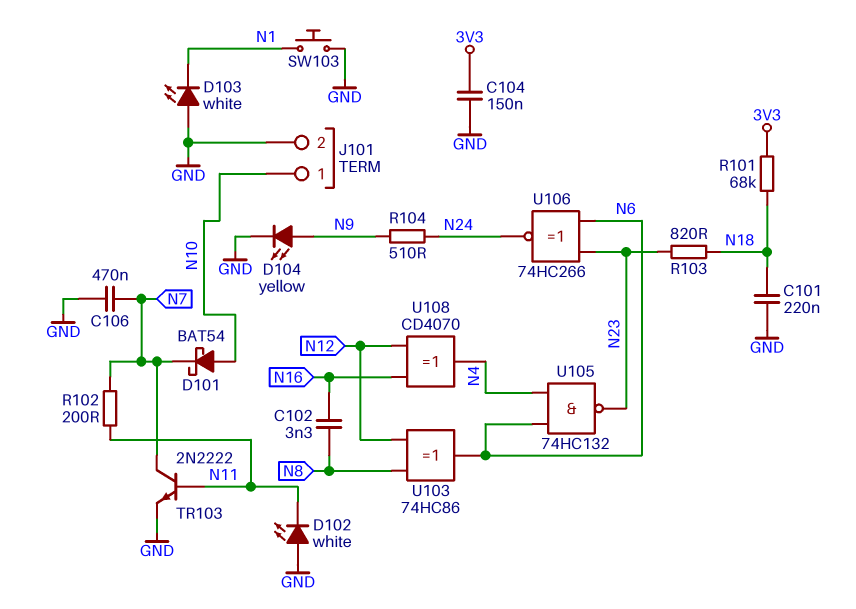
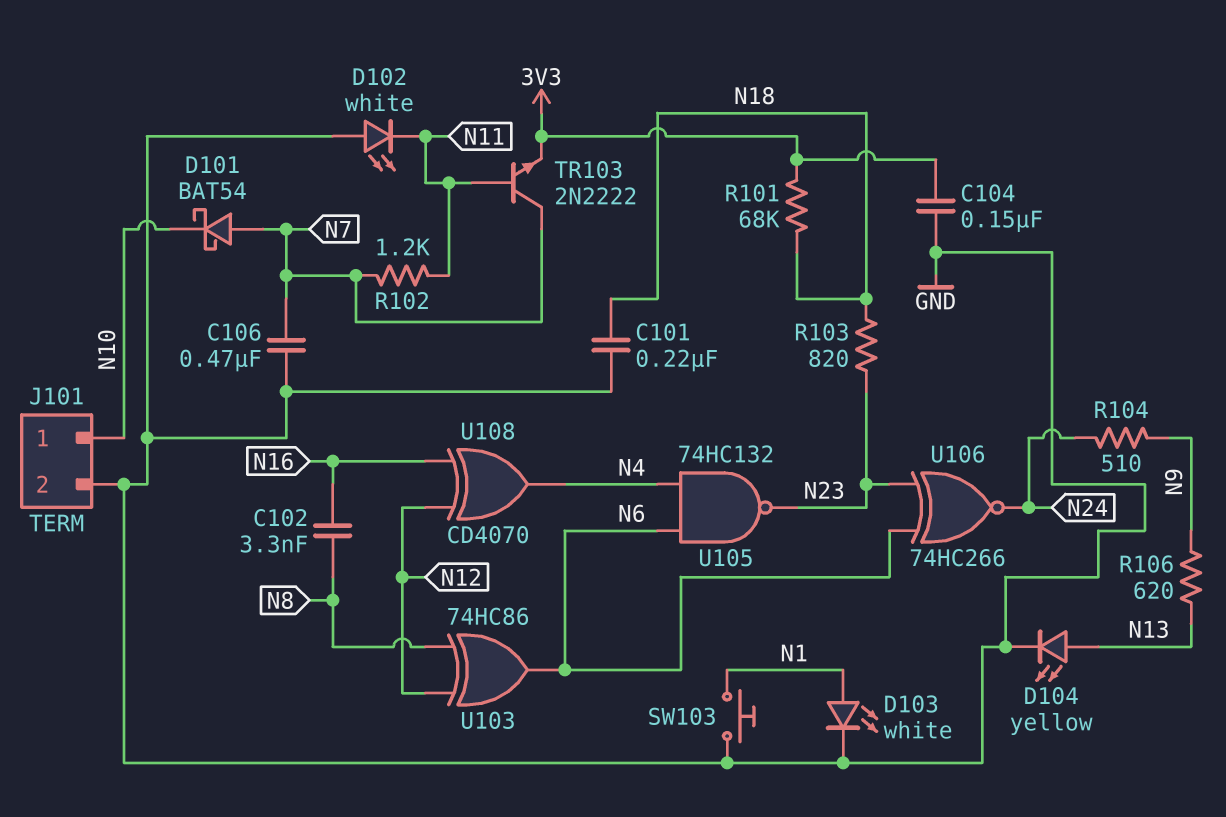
D101: schottky BAT54 (A N10, K N7) -> schottky BAT54 (A N7, K N10)
D103: LED white (A GND, K N1) -> LED white (A N1, K GND)
D104: LED yellow (A N9, K GND) -> LED yellow (A N13, K GND)
R102: 200 (N7, N11) -> 1.2k (N7, N11)
R106: none -> 620 (N9, N13)
TR103: NPN 2N2222 (B N11, C N7, E GND) -> NPN 2N2222 (B N11, C N7, E 3V3)

